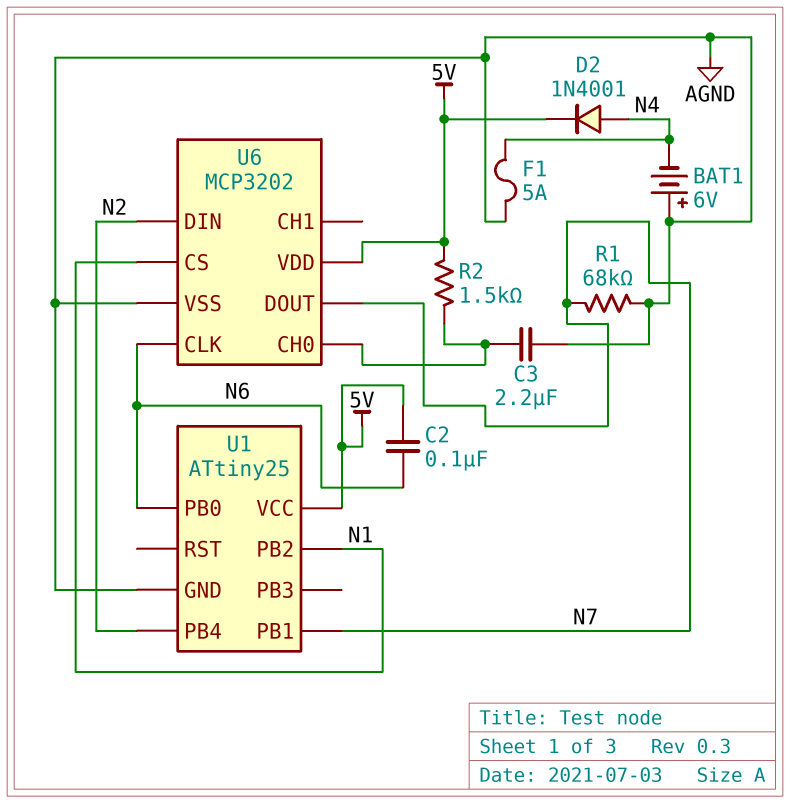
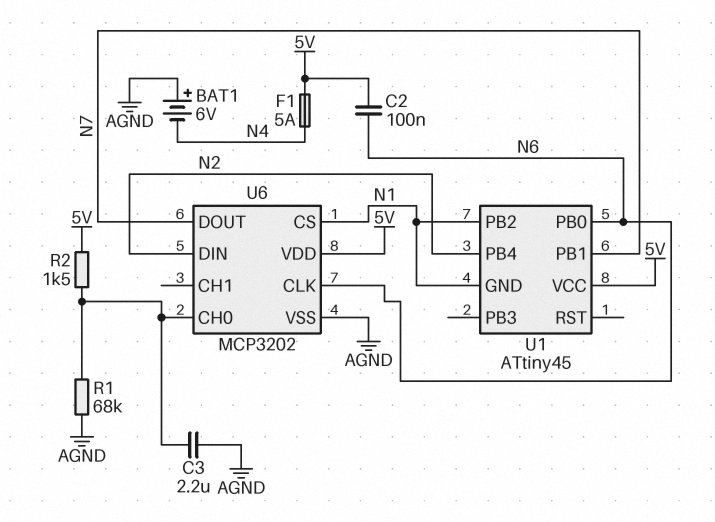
D2: diode 1N4001 (A N4, K 5V) -> none
F1: 5A (AGND, N4) -> 5A (5V, N4)
R1: 68k (AGND, N7) -> 68k (AGND, U6/CH0)
U1: ATtiny25 -> ATtiny45
U1 pin GND: AGND -> N1

